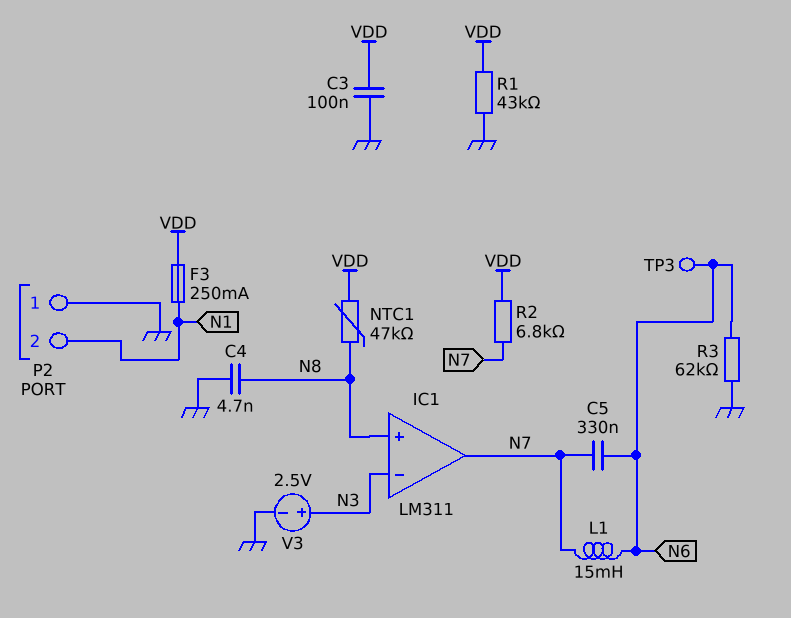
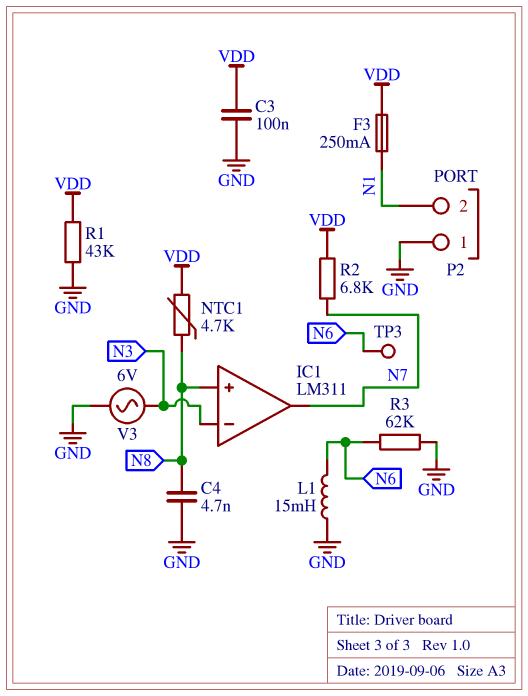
C5: 330nF (N6, N7) -> none
L1: 15mH (N6, N7) -> 15mH (GND, N6)
NTC1: 47k (N8, VDD) -> 4.7k (N8, VDD)
V3: 2.5V (plus N3, minus GND) -> AC 6V (GND, N3)

